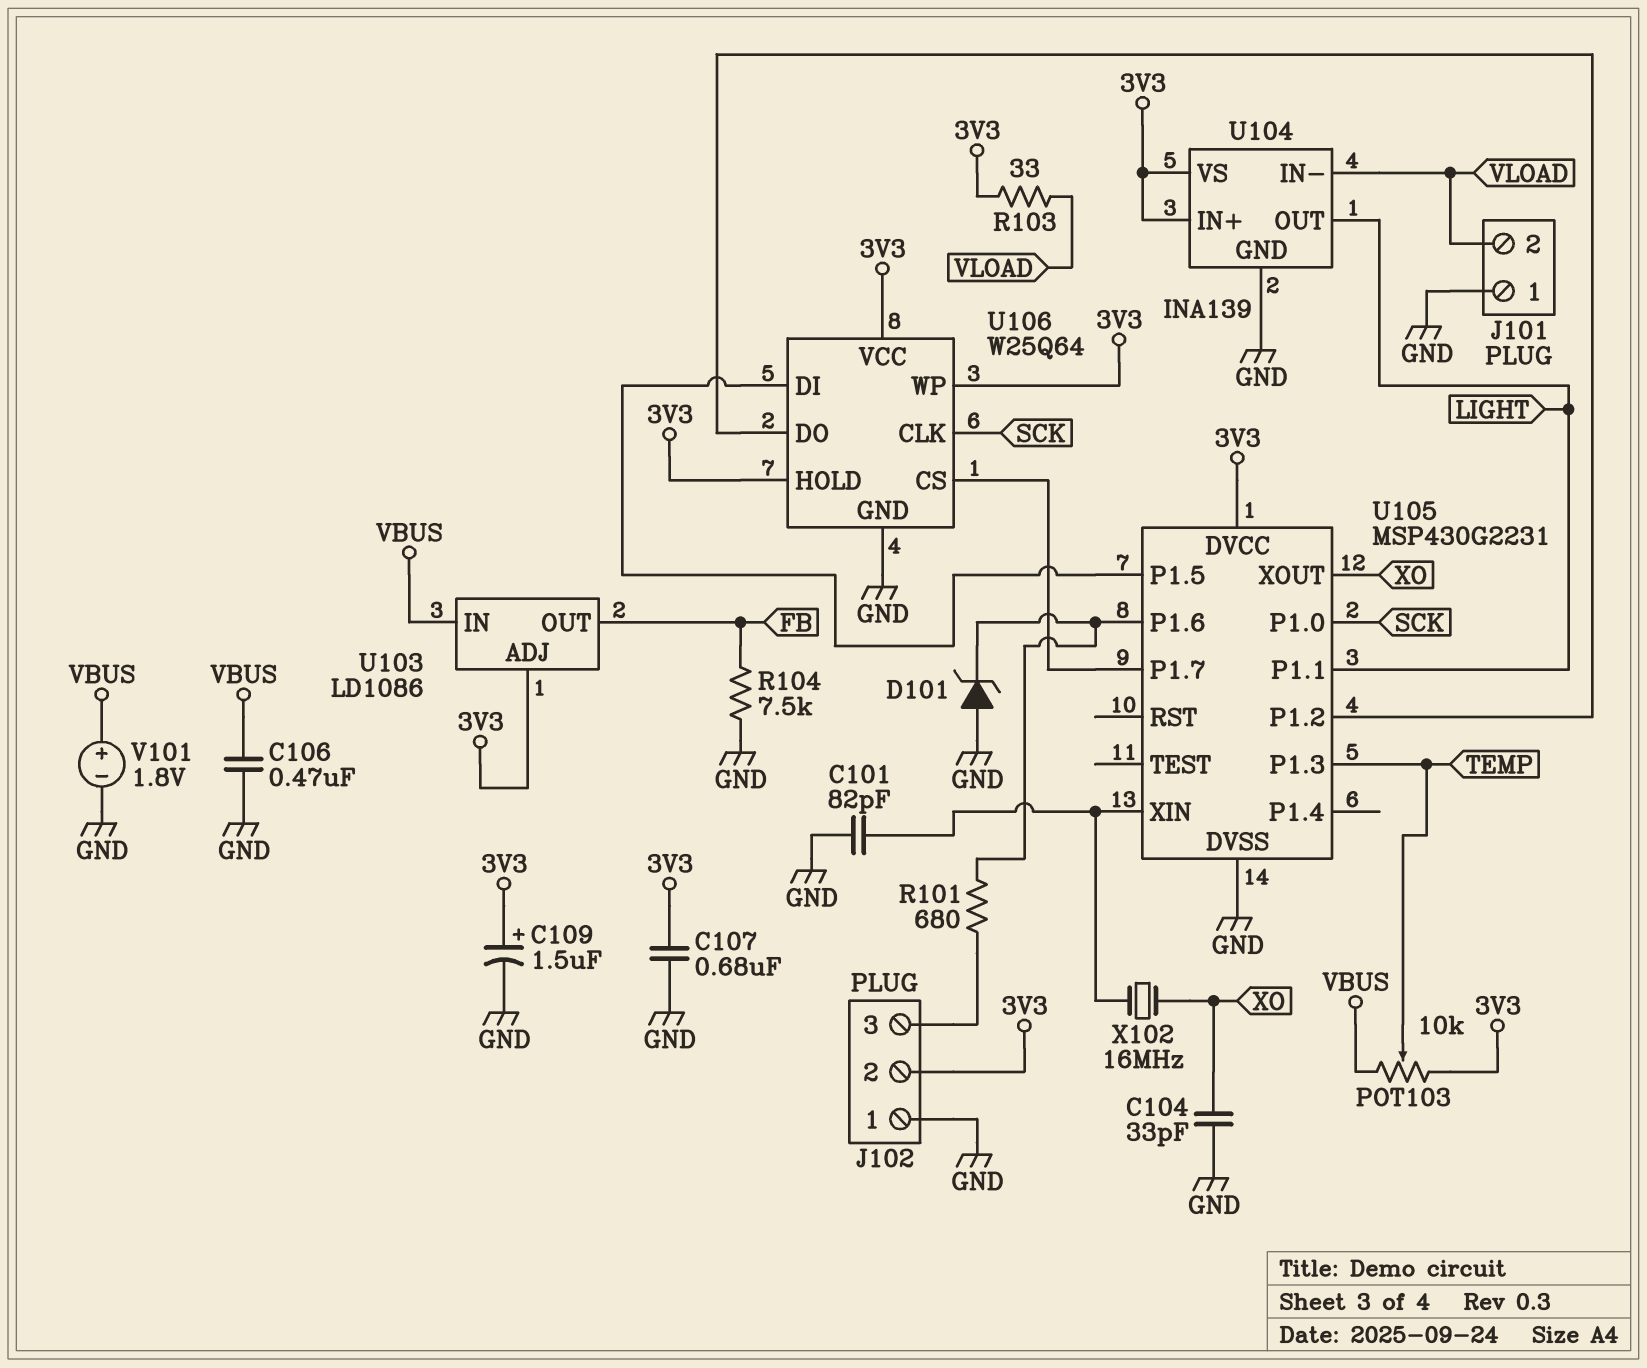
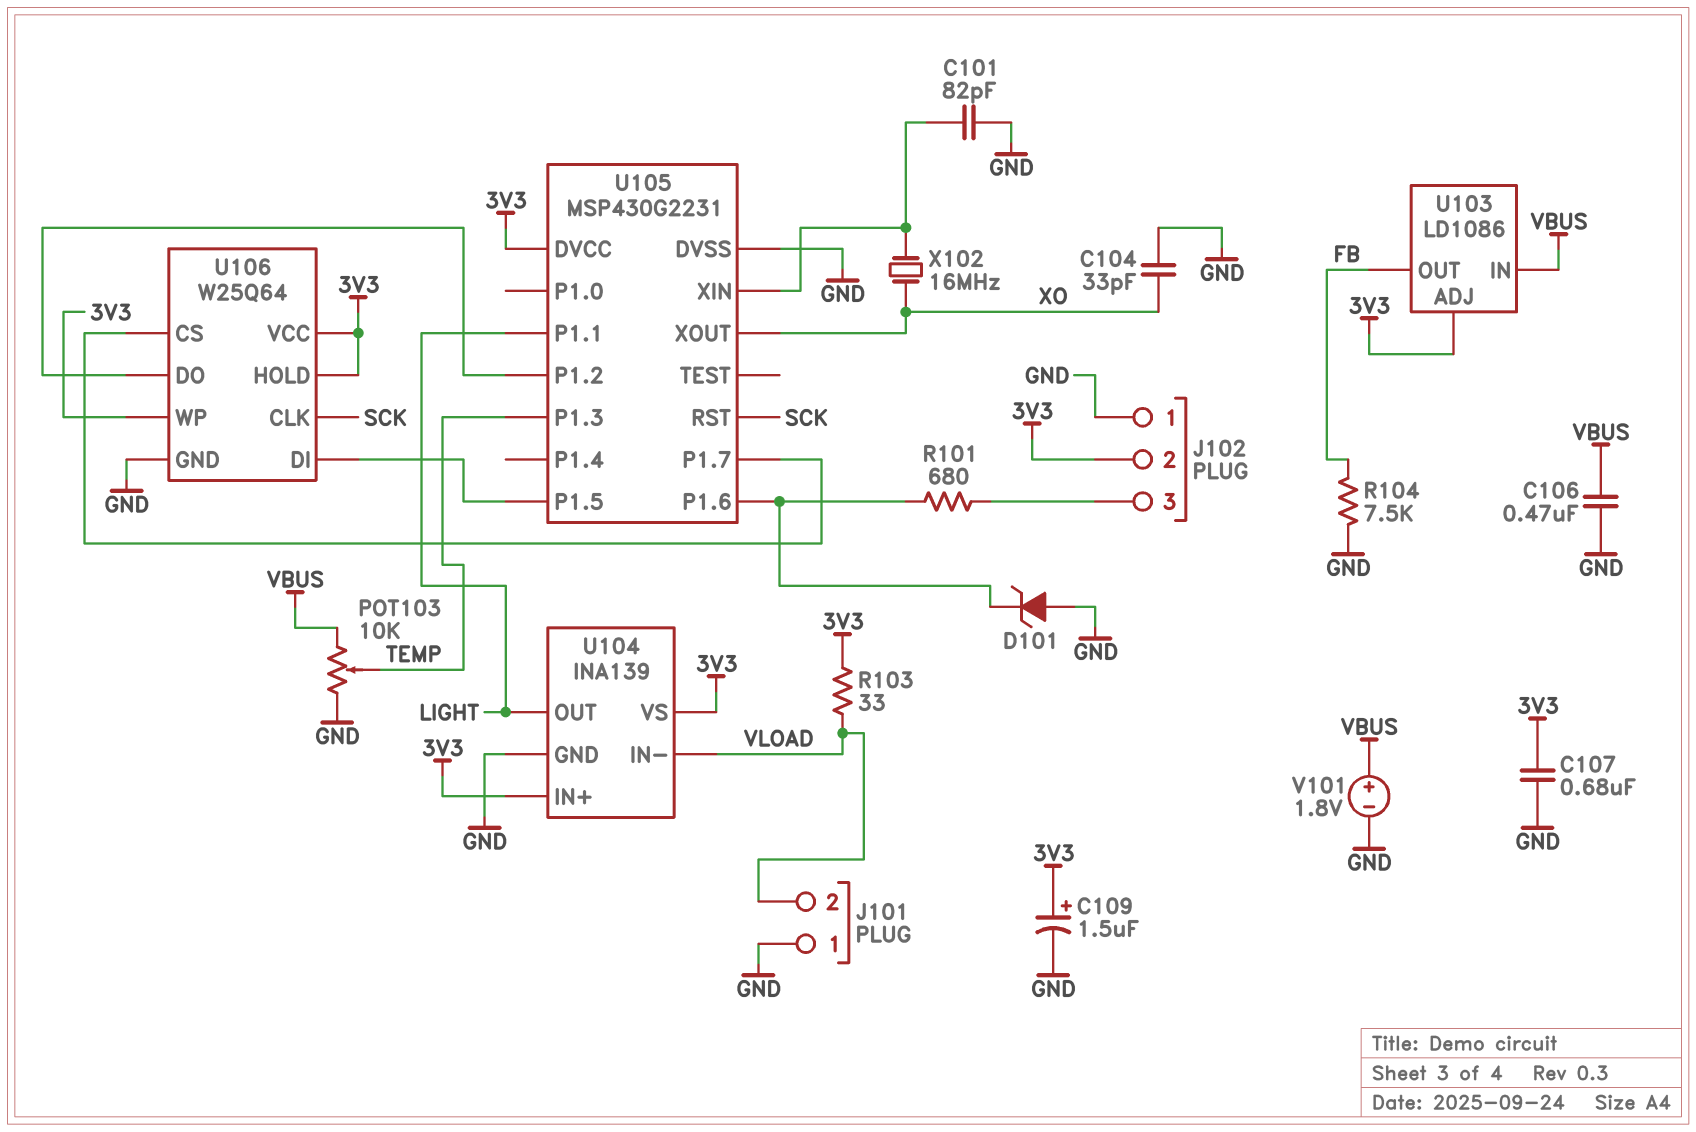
POT103: 10k (3V3, VBUS, wiper TEMP) -> 10k (GND, VBUS, wiper TEMP)
U105 pin P1.0: SCK -> none
U105 pin RST: none -> SCK

